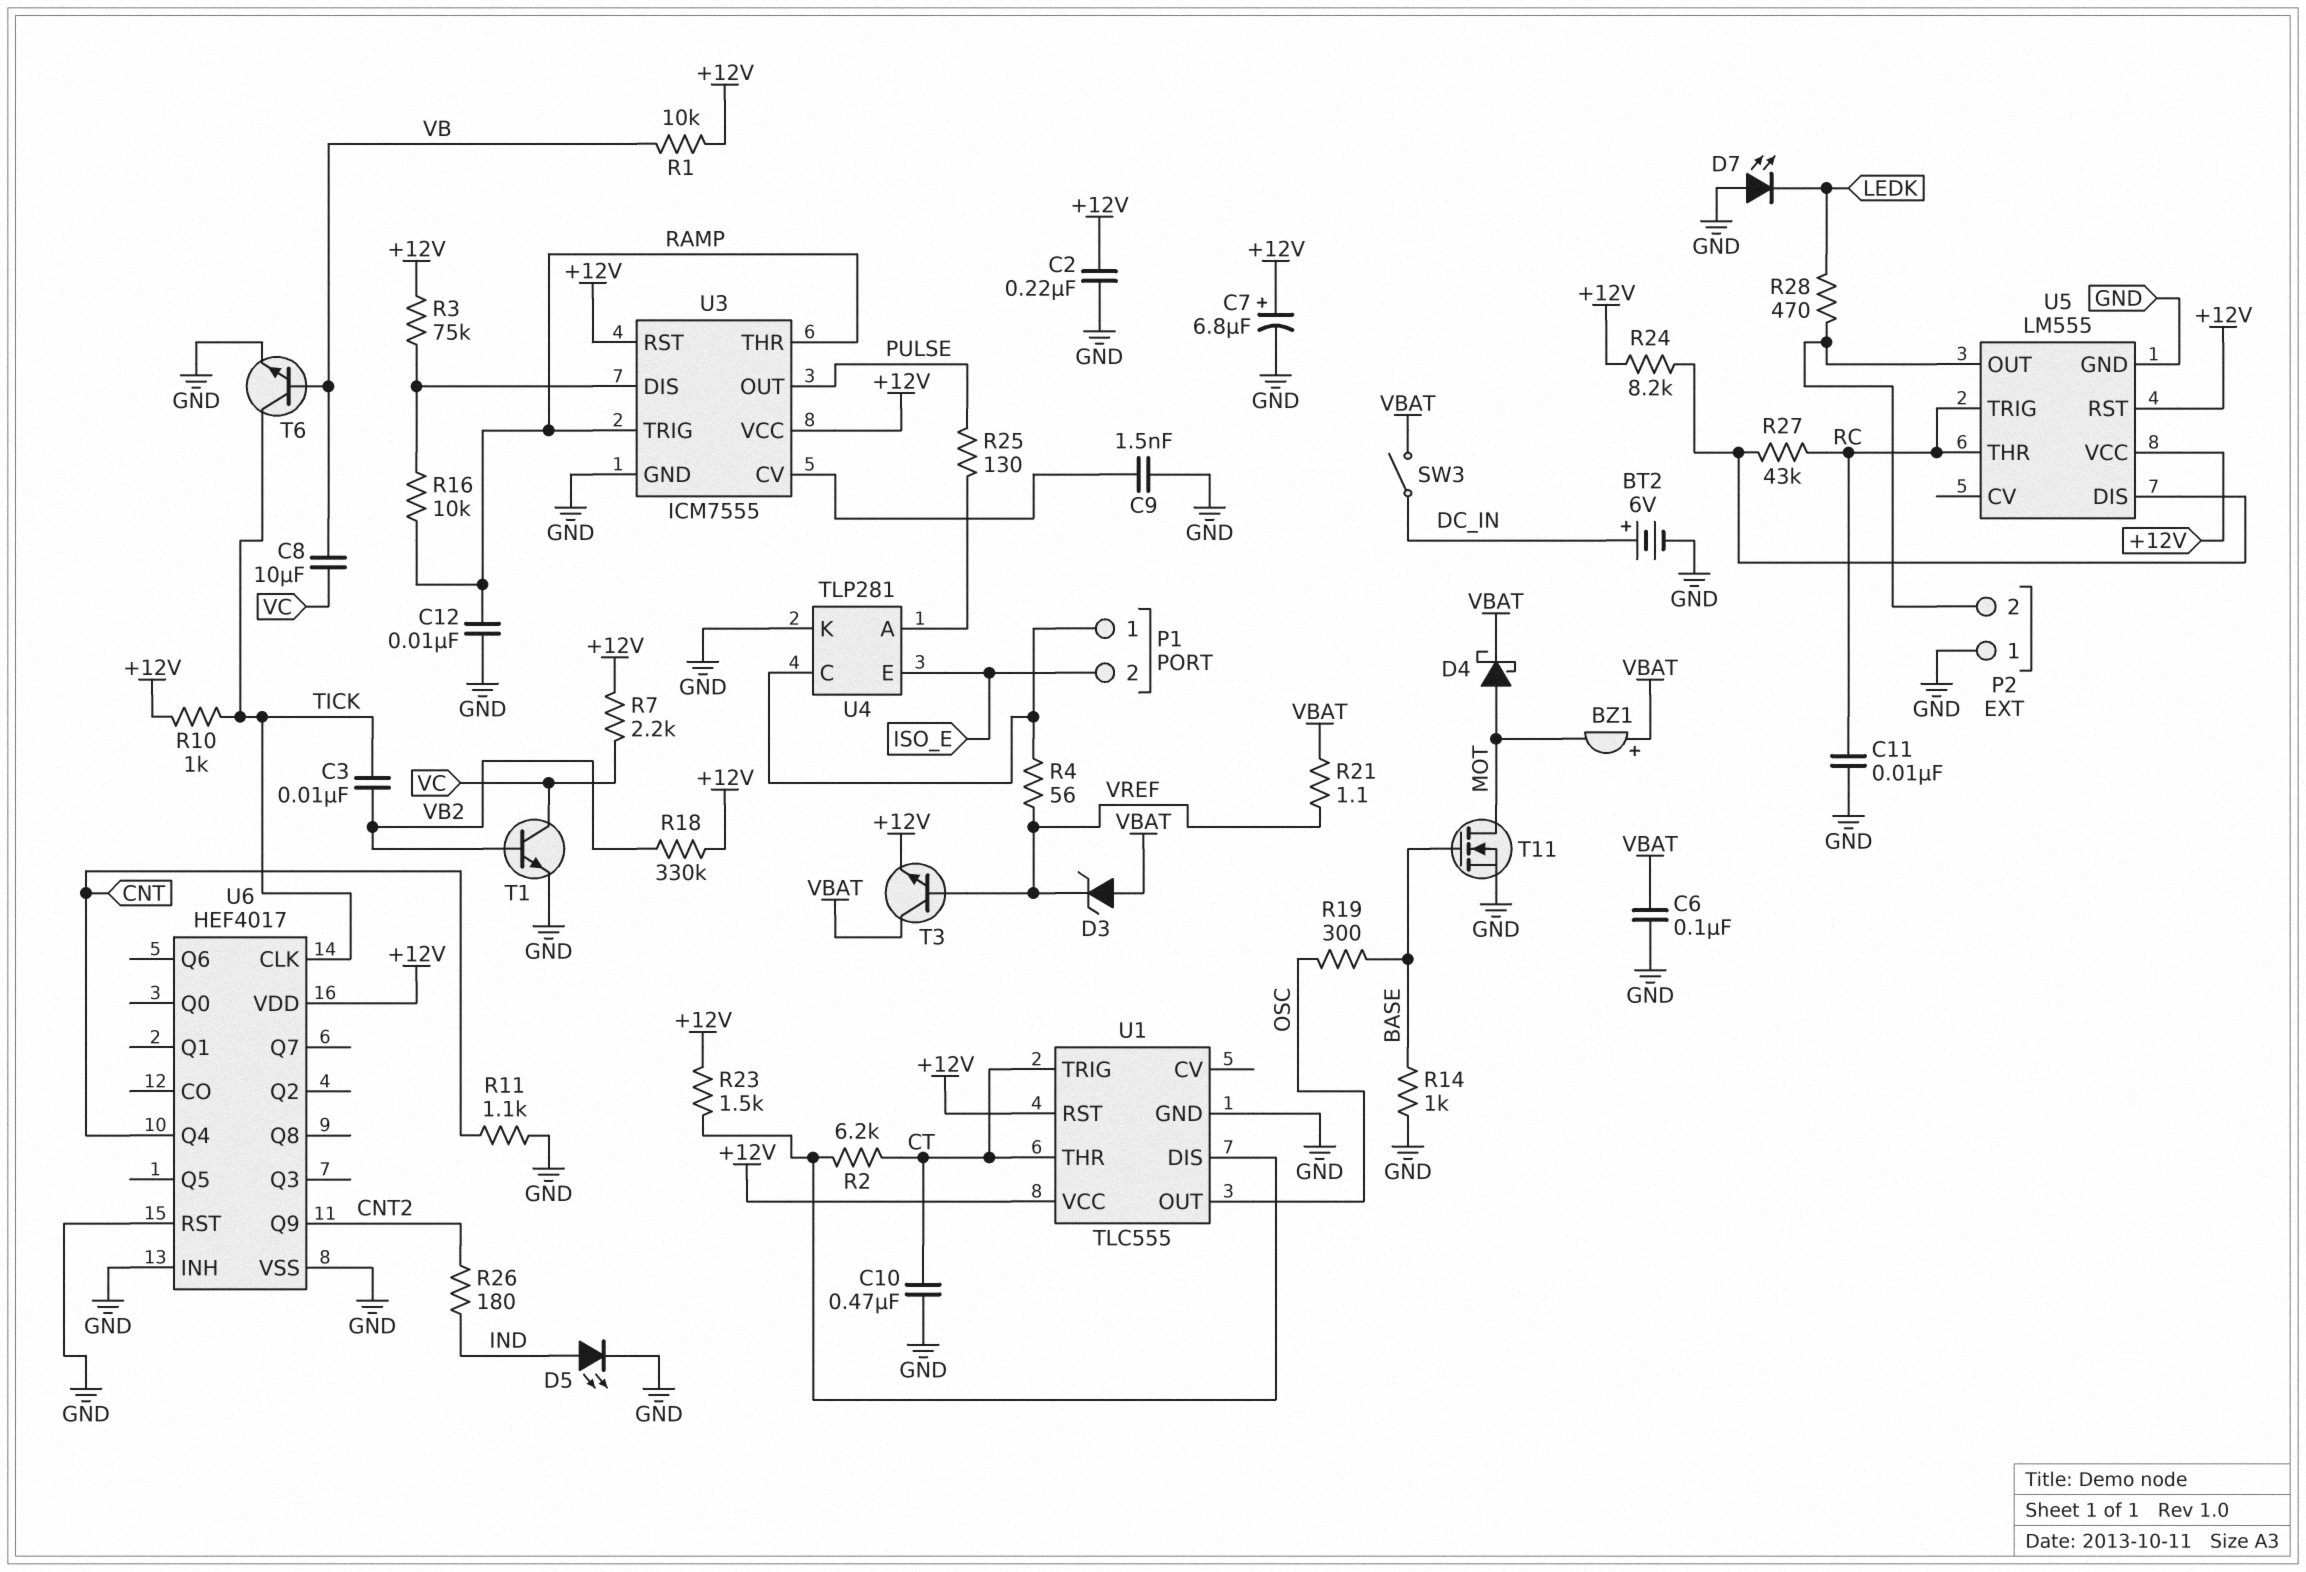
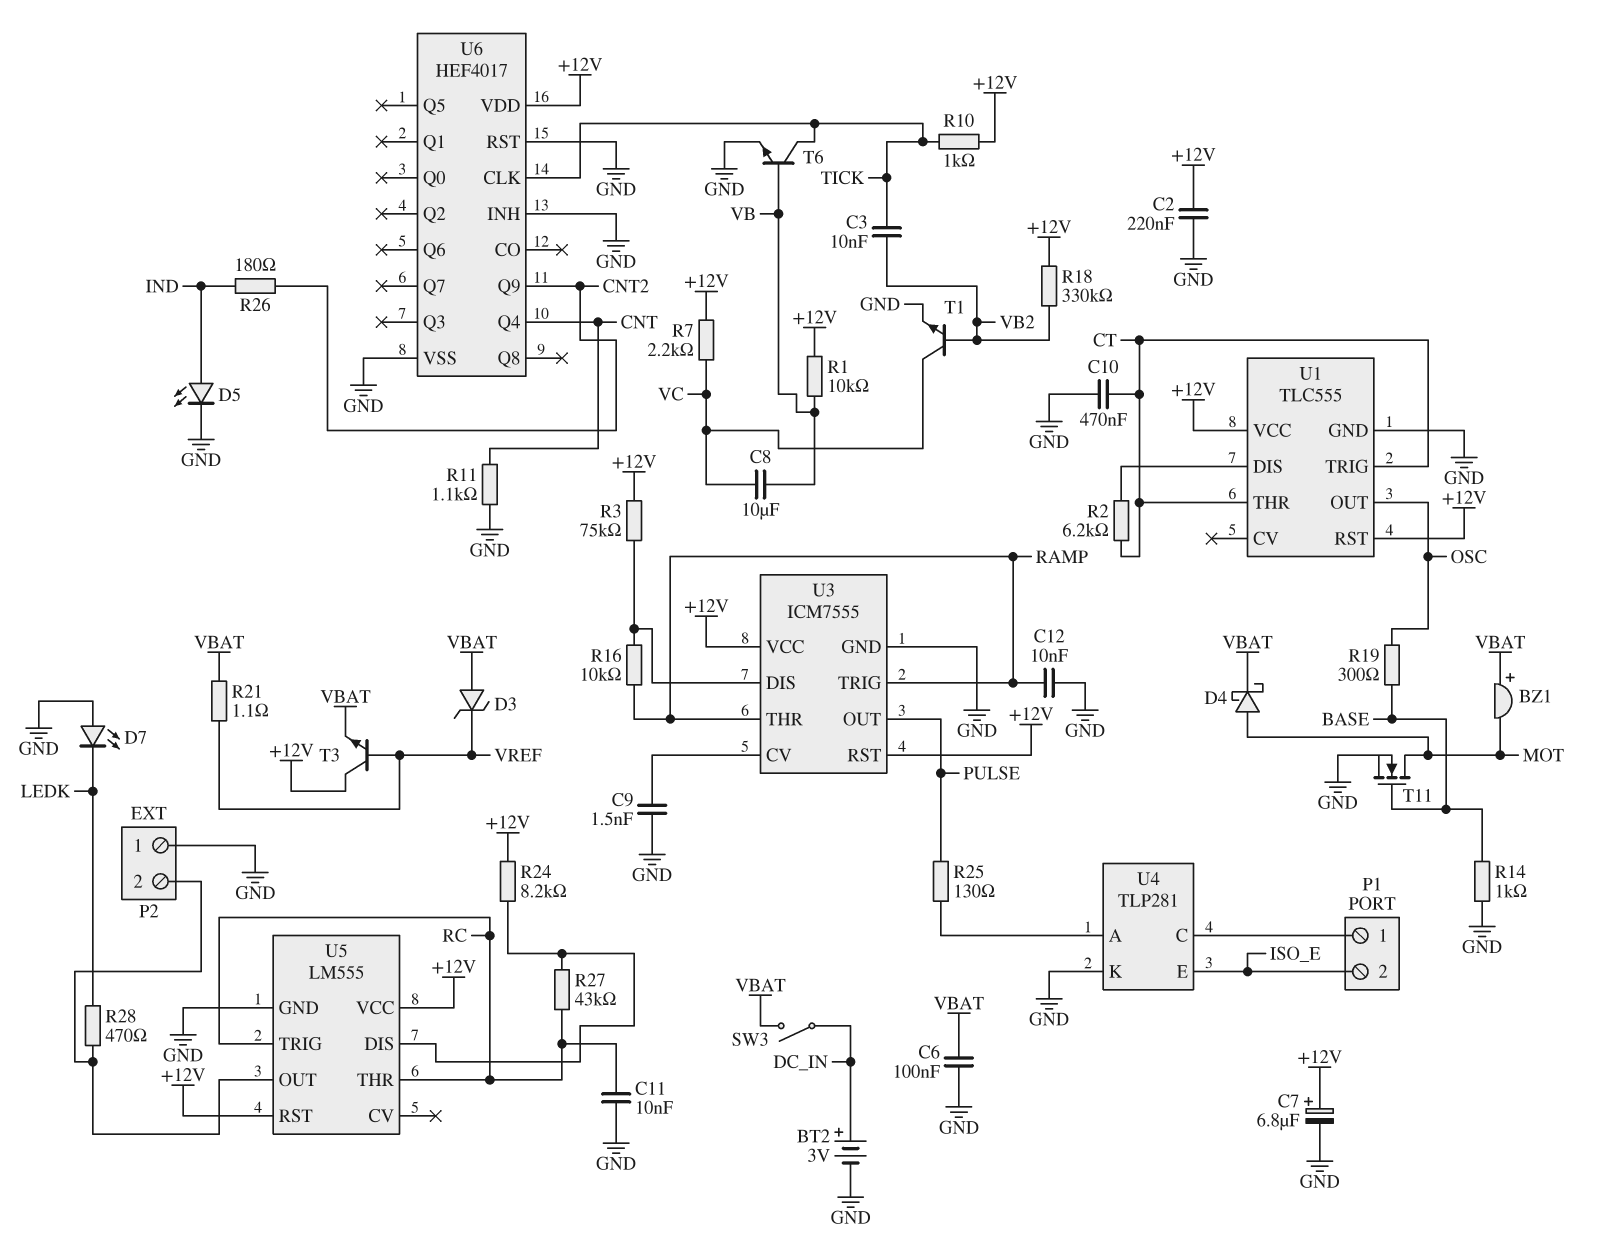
BT2: 6V (plus DC_IN, minus GND) -> 3V (plus DC_IN, minus GND)
R4: 56 (P1/1, VREF) -> none
R23: 1.5k (+12V, U1/DIS) -> none
T3: NPN (B VREF, C VBAT, E +12V) -> NPN (B VREF, C +12V, E VBAT)

